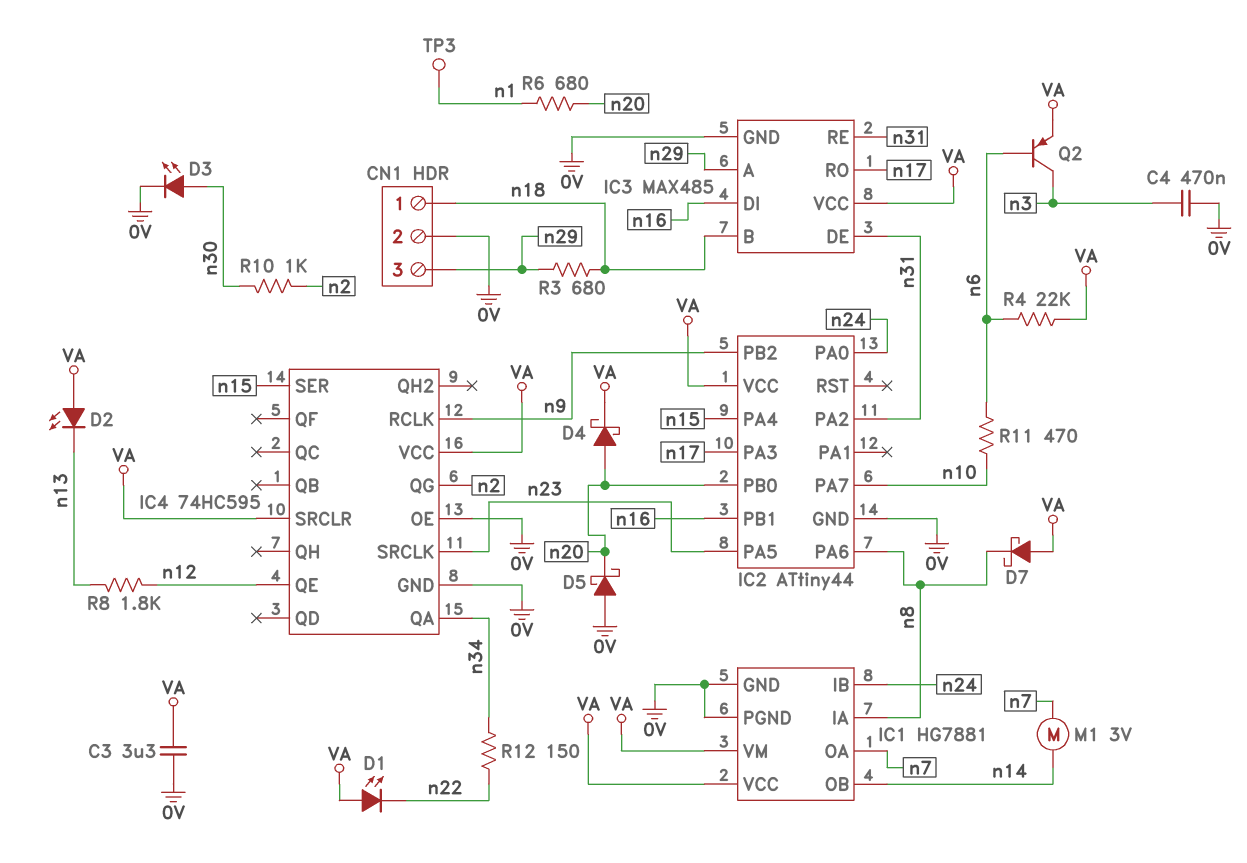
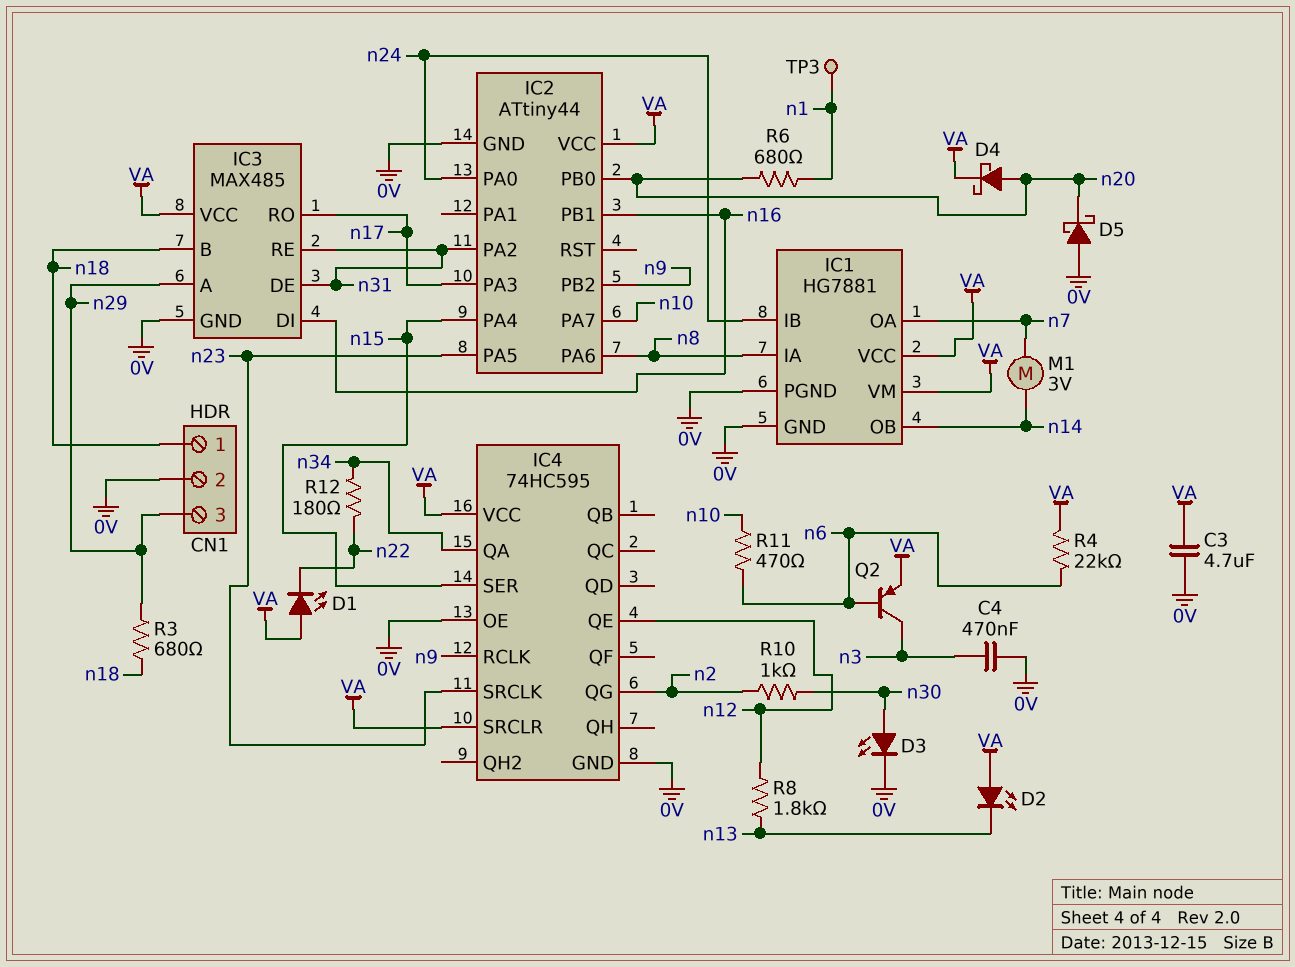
C3: 3.3uF (0V, VA) -> 4.7uF (0V, VA)
D7: schottky (A VA, K n8) -> none
R12: 150 (n22, n34) -> 180 (n22, n34)

